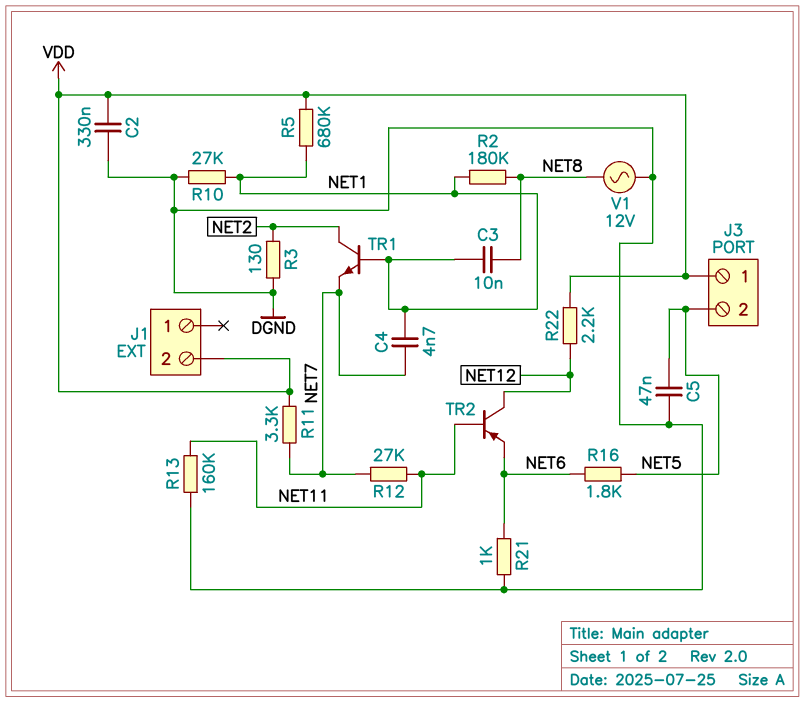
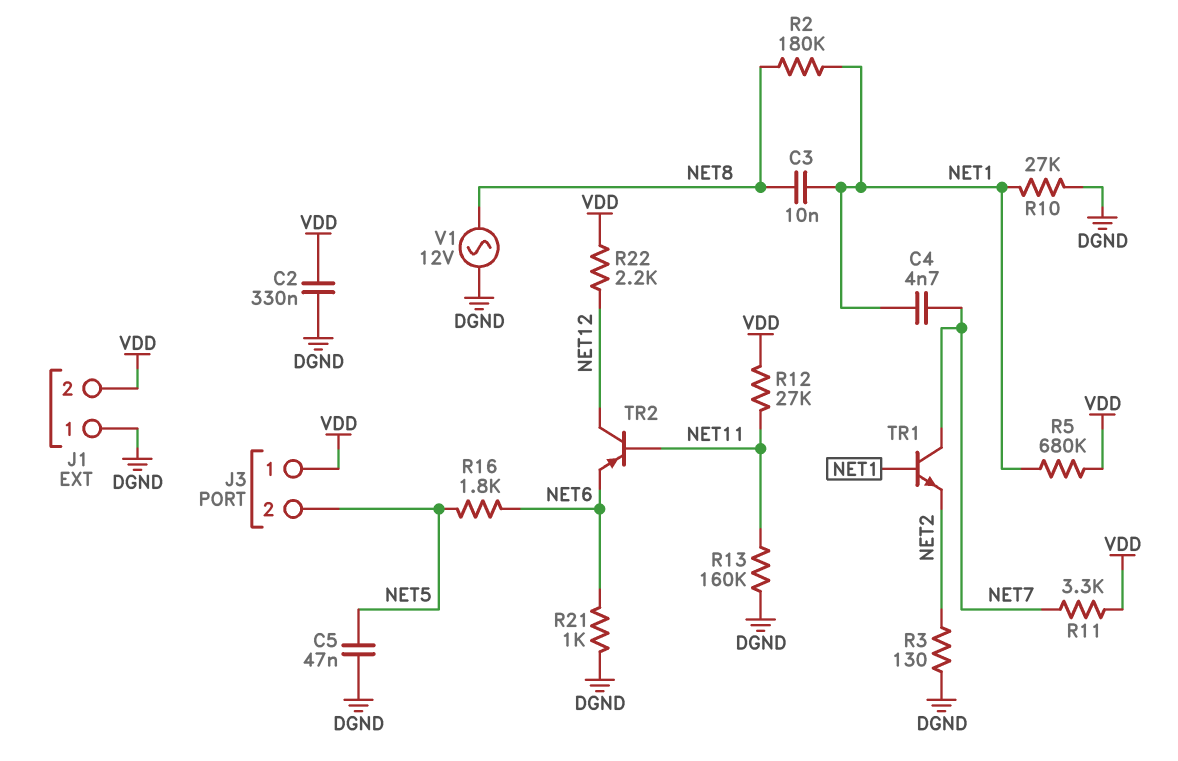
J1 pin 1: none -> DGND
R12: 27k (NET7, NET11) -> 27k (NET11, VDD)
TR1: NPN (B NET1, C NET2, E NET7) -> NPN (B NET1, C NET7, E NET2)

